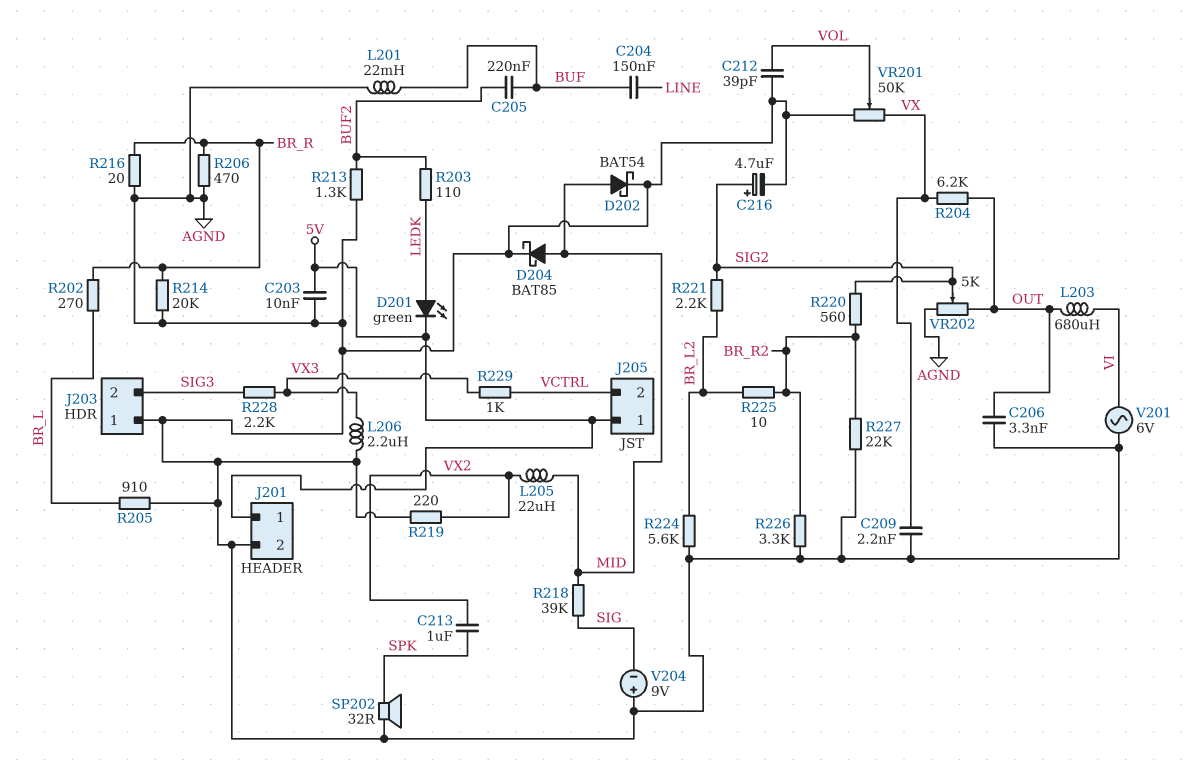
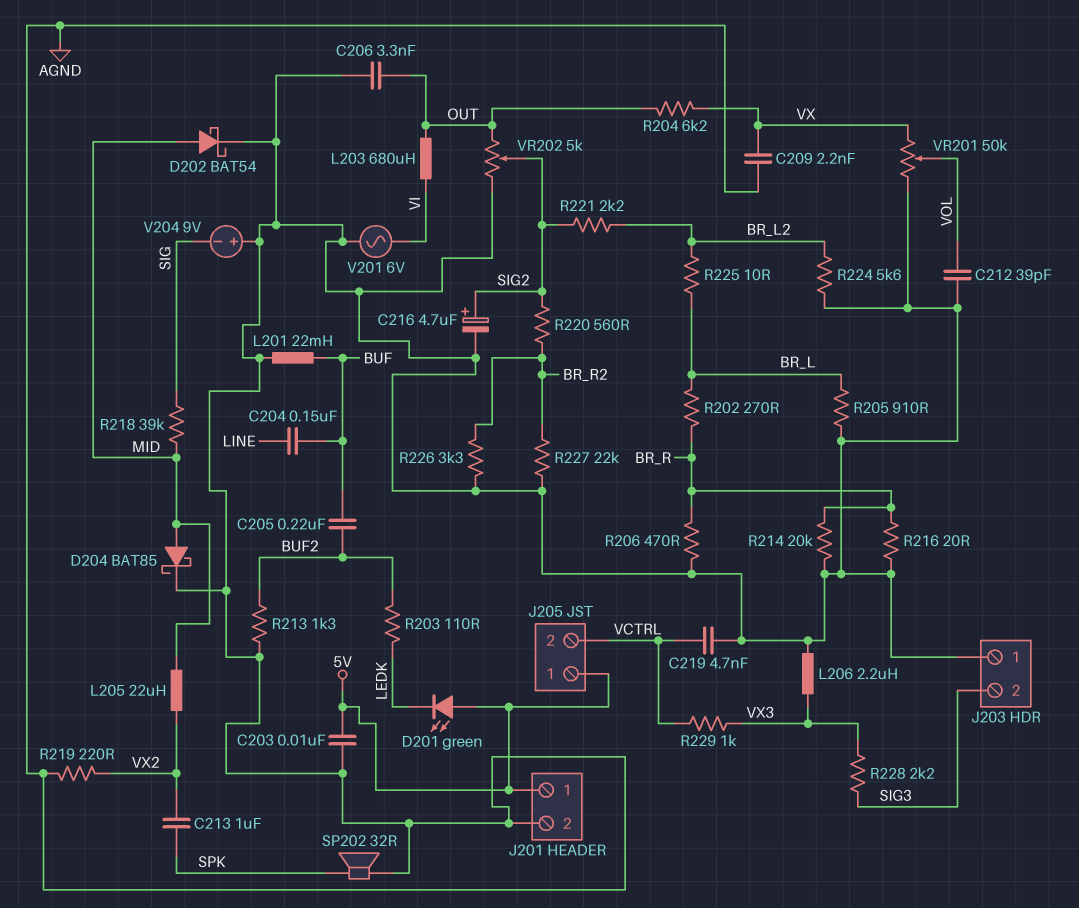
C219: none -> 4.7nF (AGND, VCTRL)
D201: LED green (A LEDK, K 5V) -> LED green (A 5V, K LEDK)
R225: 10 (BR_L2, BR_R2) -> 10 (BR_L, BR_L2)

